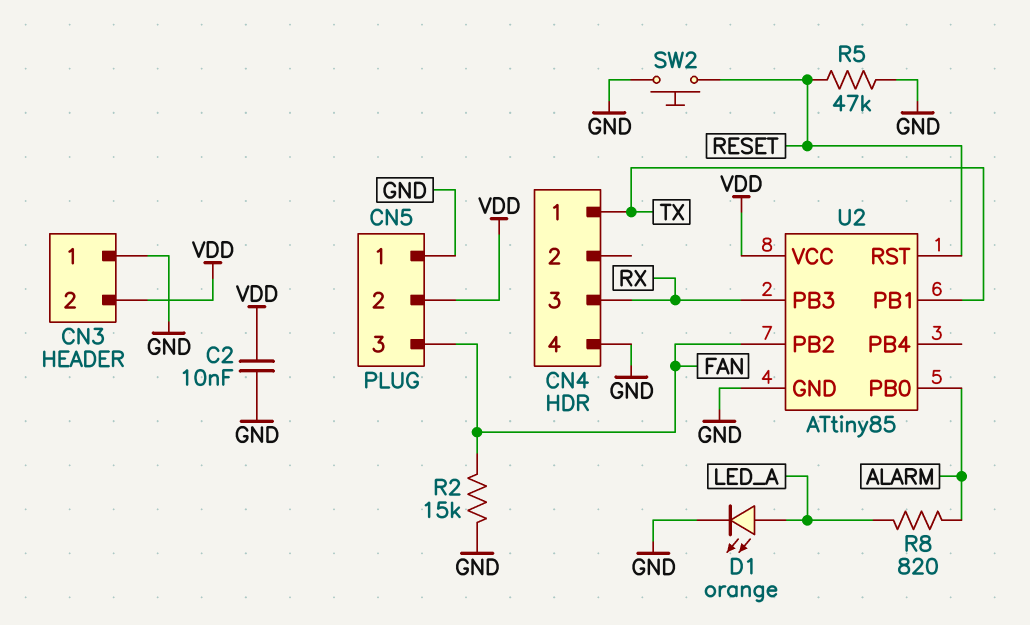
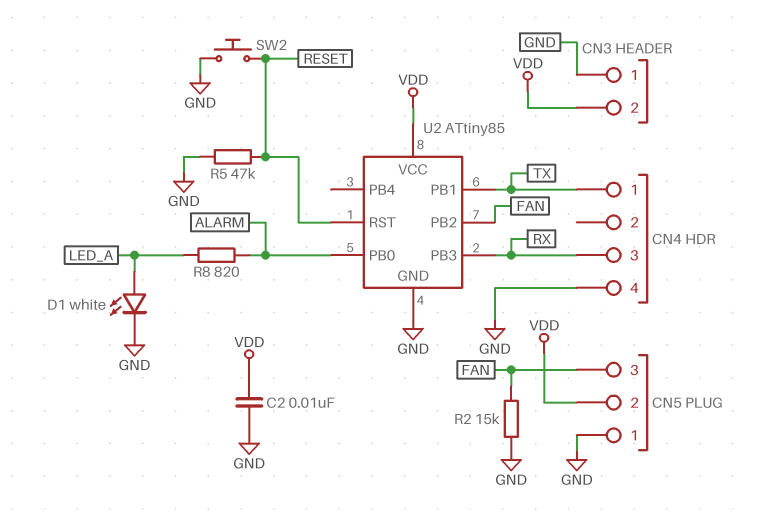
D1: LED orange (A LED_A, K GND) -> LED white (A LED_A, K GND)

